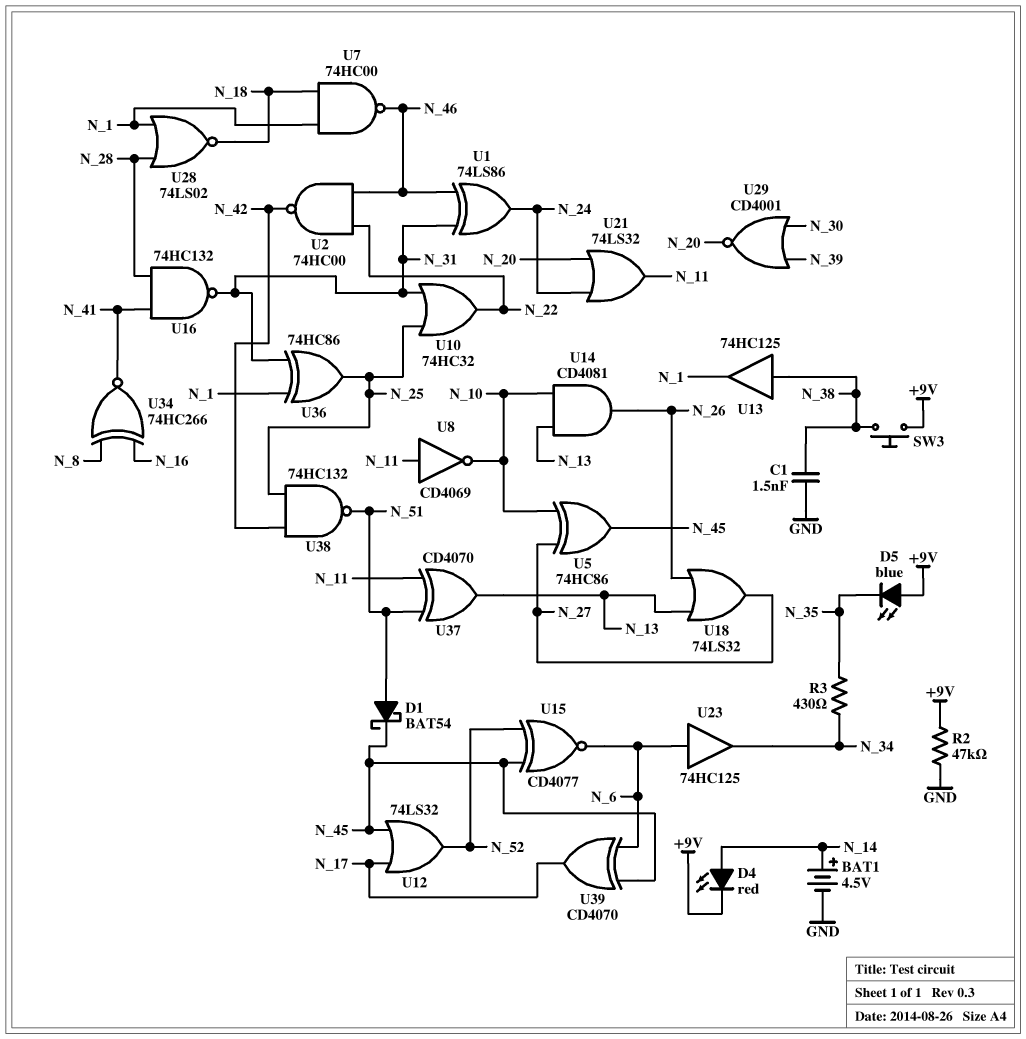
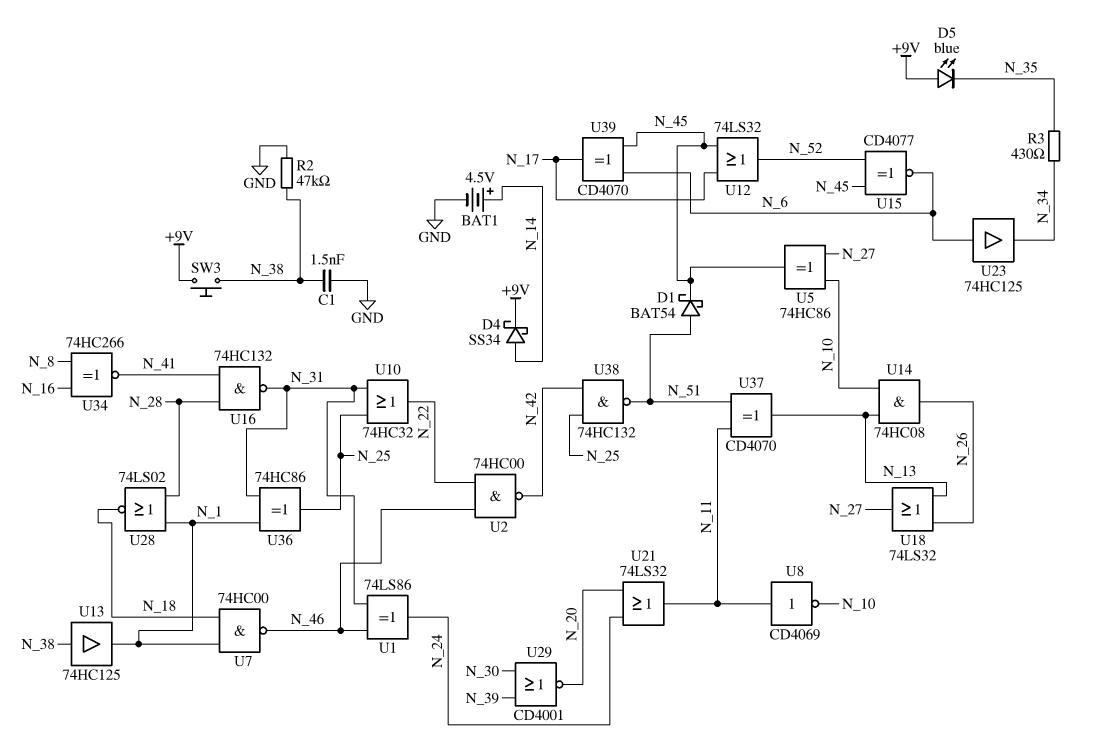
D4: LED red (A N_14, K +9V) -> schottky SS34 (A N_14, K +9V)
R2: 47k (+9V, GND) -> 47k (GND, N_38)
U14: AND CD4081 (in N_10, in N_13, out N_26) -> AND 74HC08 (in N_10, in N_13, out N_26)

